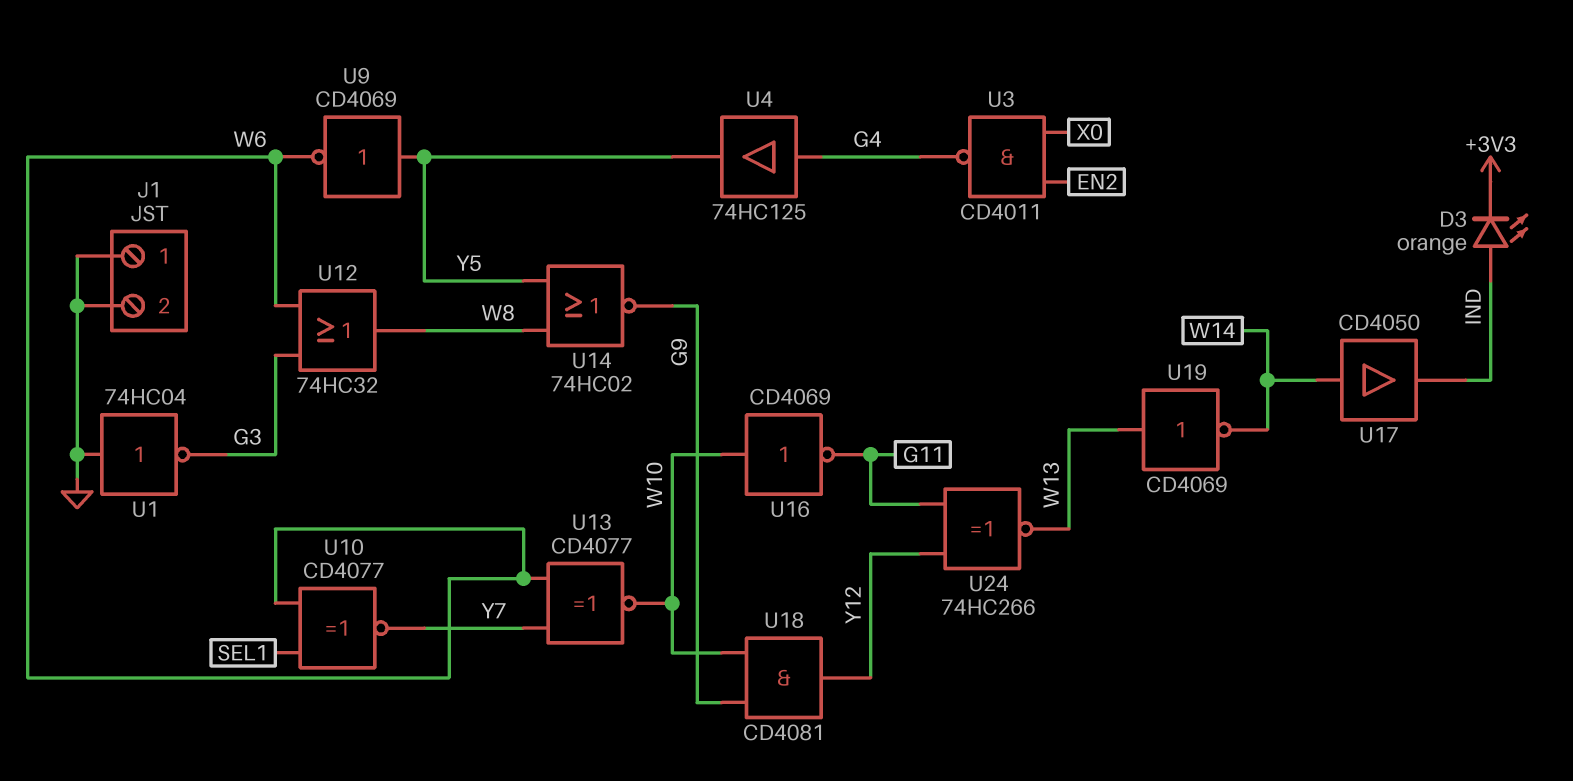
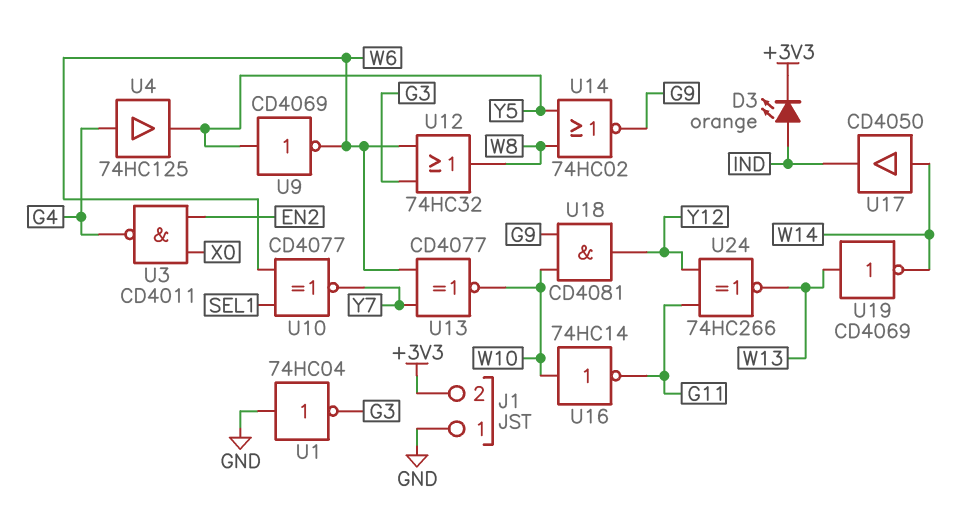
J1 pin 2: GND -> +3V3
U16: NOT CD4069 (in W10, out G11) -> NOT 74HC14 (in W10, out G11)

